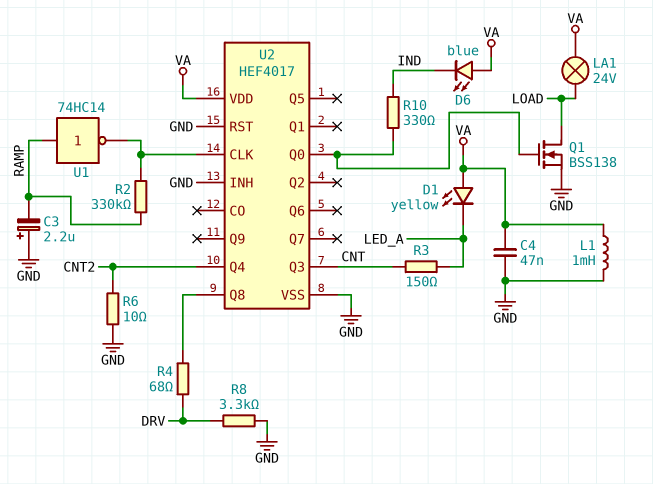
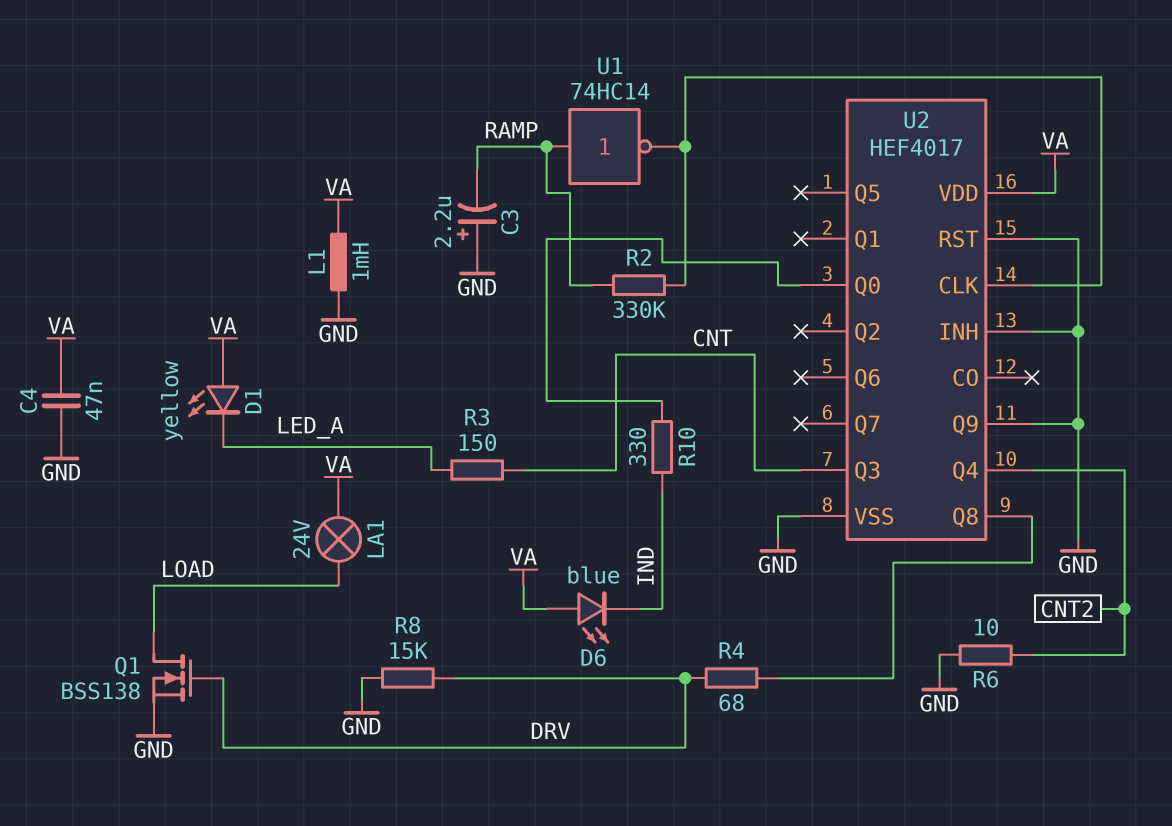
Q1: NMOS BSS138 (G U2/Q0, D LOAD, S GND) -> NMOS BSS138 (G DRV, D LOAD, S GND)
R8: 3.3k (DRV, GND) -> 15k (DRV, GND)
U2 pin Q9: none -> GND

